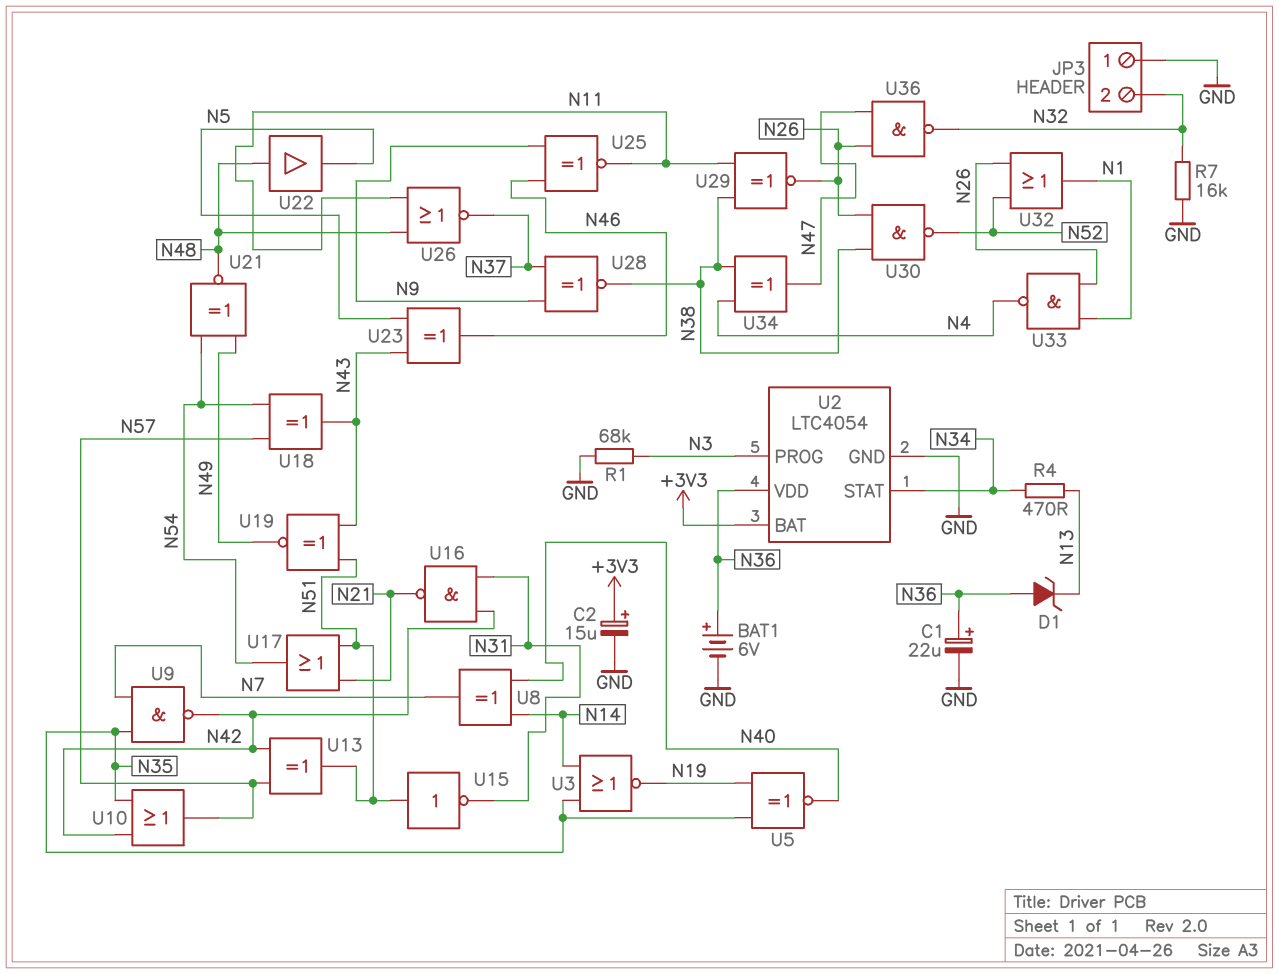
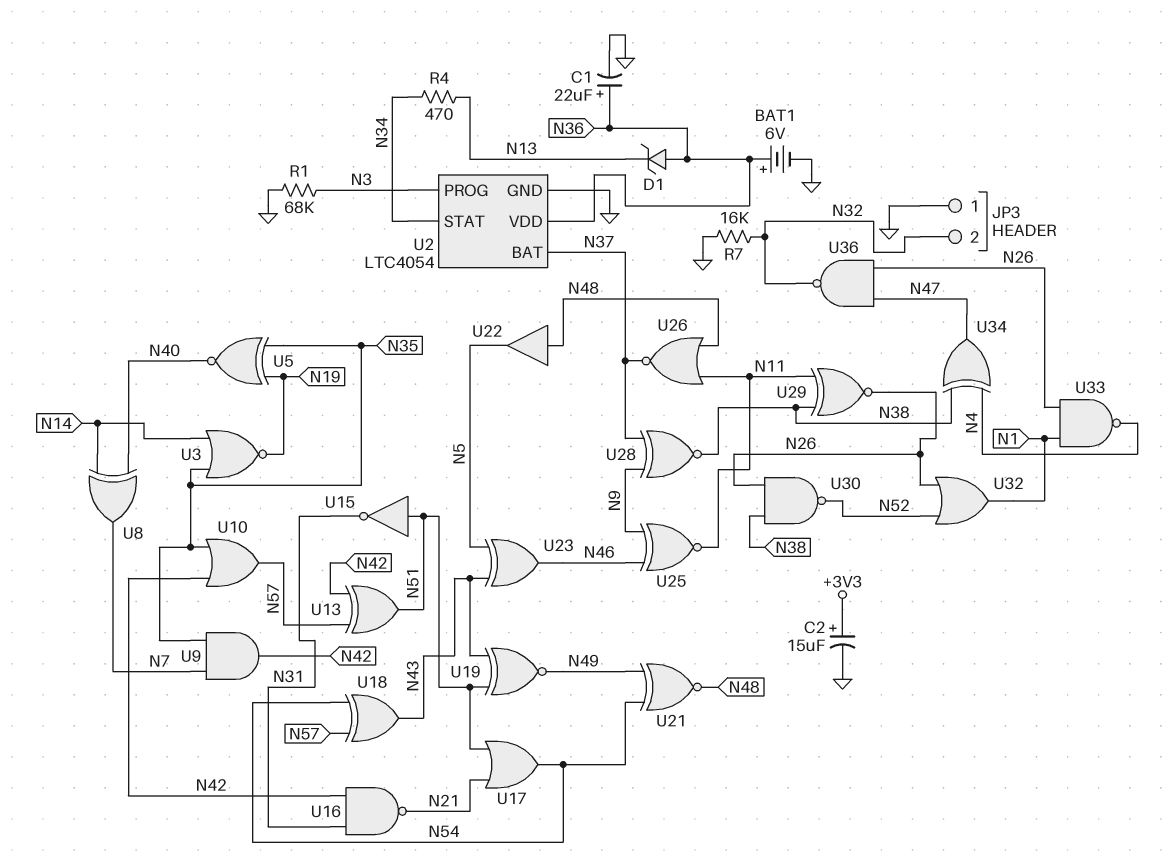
U2 pin BAT: +3V3 -> N37
U9: NAND (in N7, in N35, out N42) -> AND (in N7, in N35, out N42)

